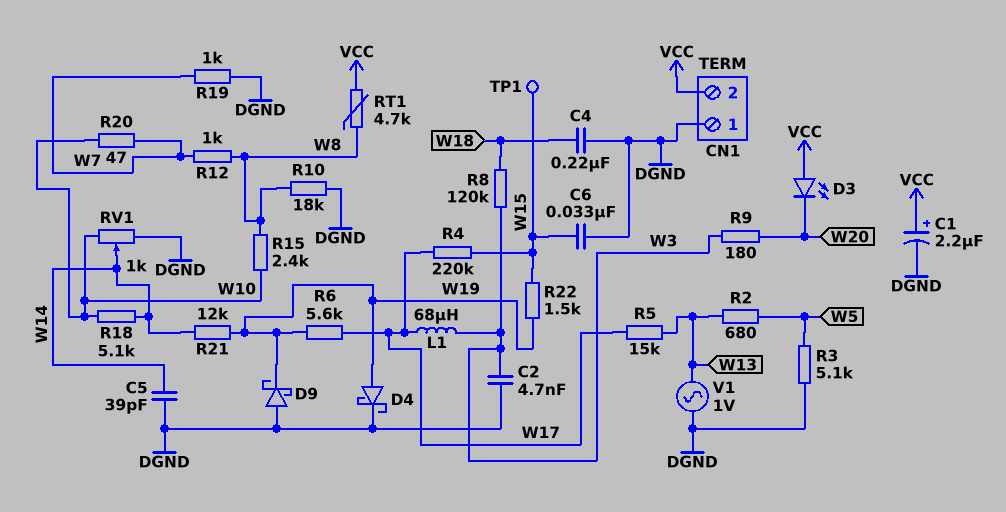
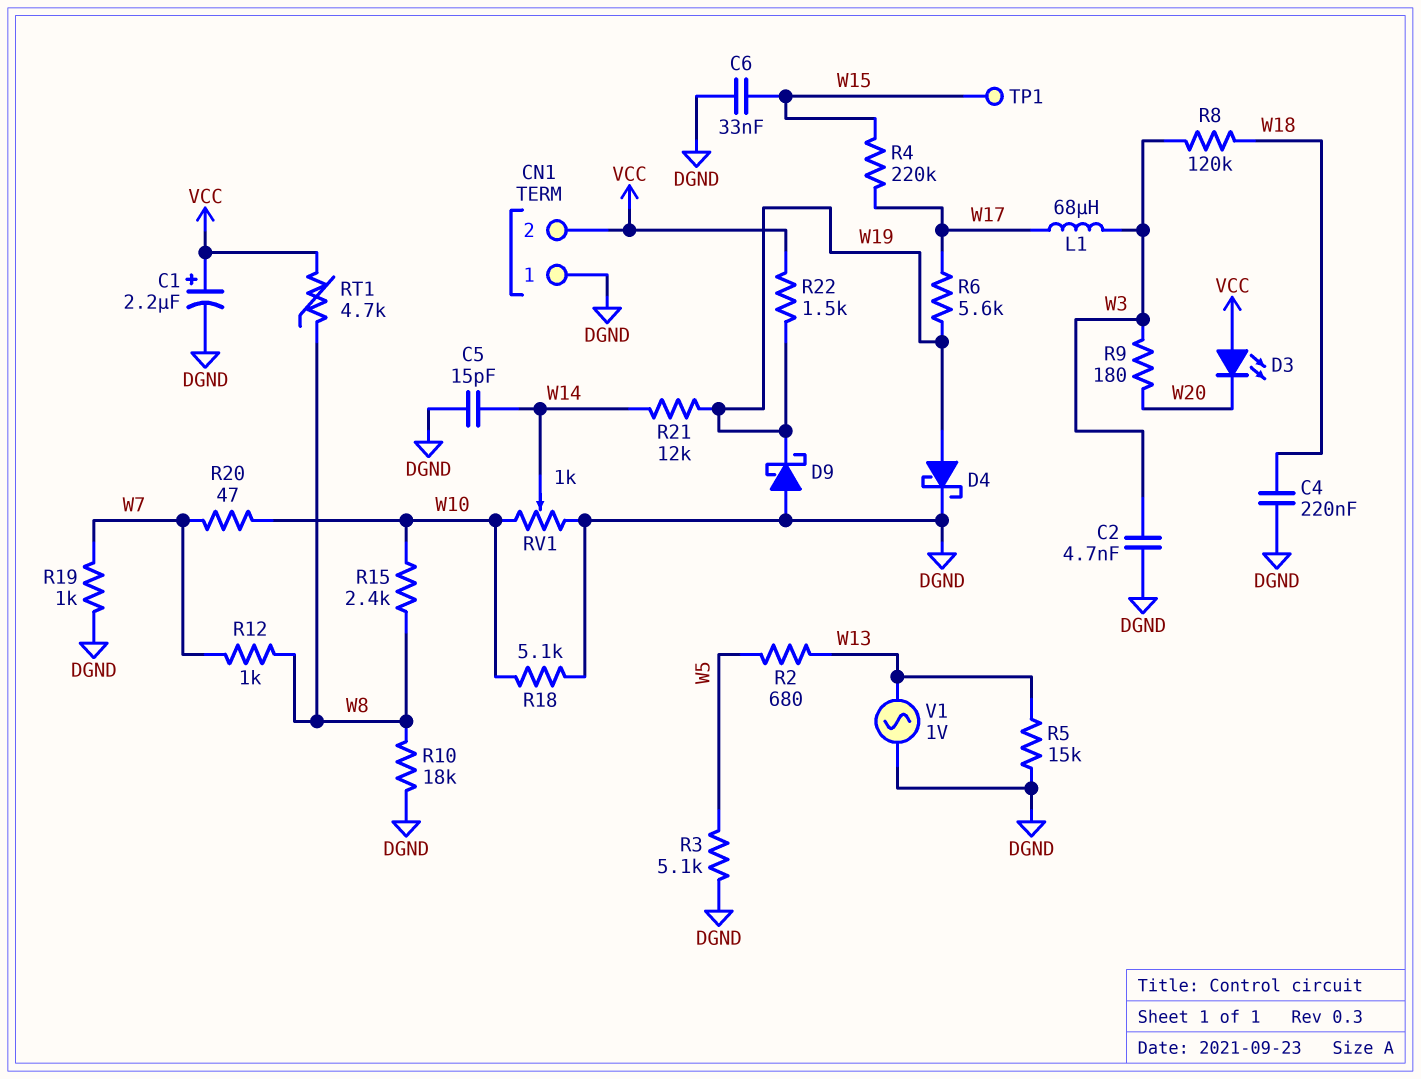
C5: 39pF (DGND, W14) -> 15pF (DGND, W14)
R5: 15k (W13, W17) -> 15k (DGND, W13)
R18: 5.1k (W10, W14) -> 5.1k (DGND, W10)
R22: 1.5k (W15, W19) -> 1.5k (VCC, W19)

